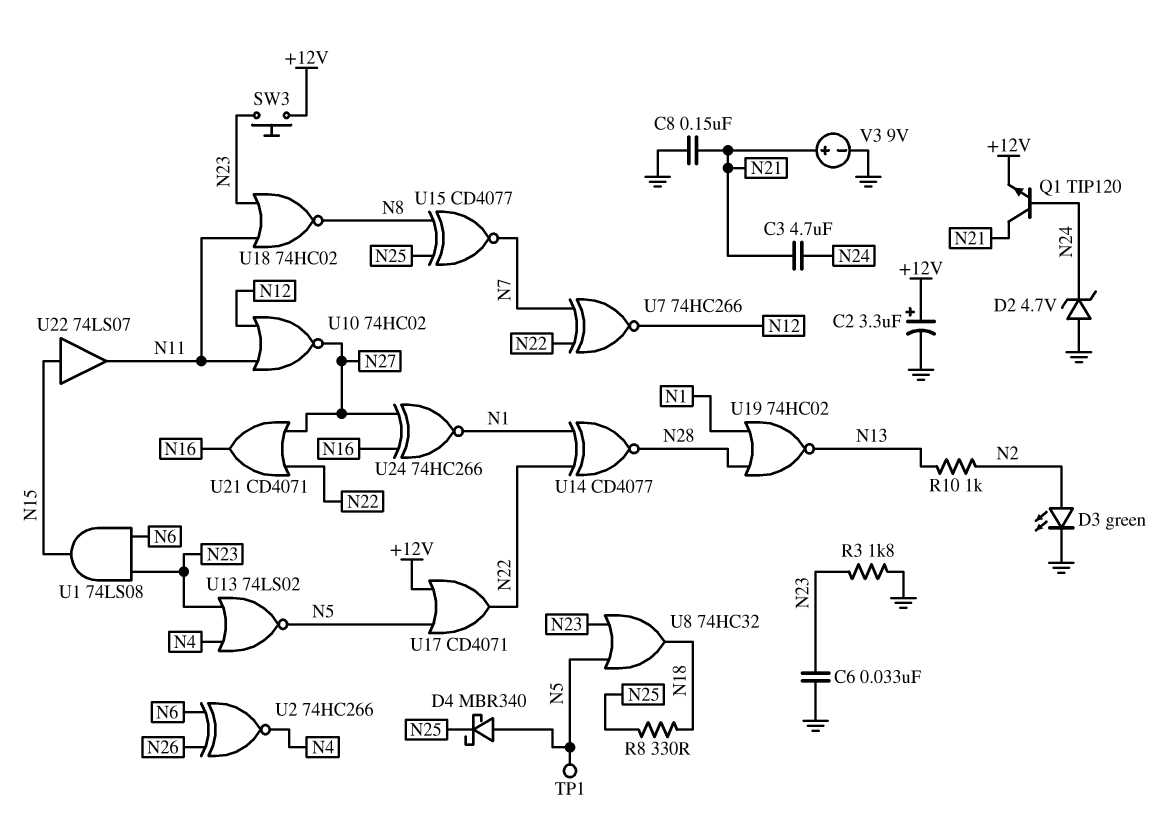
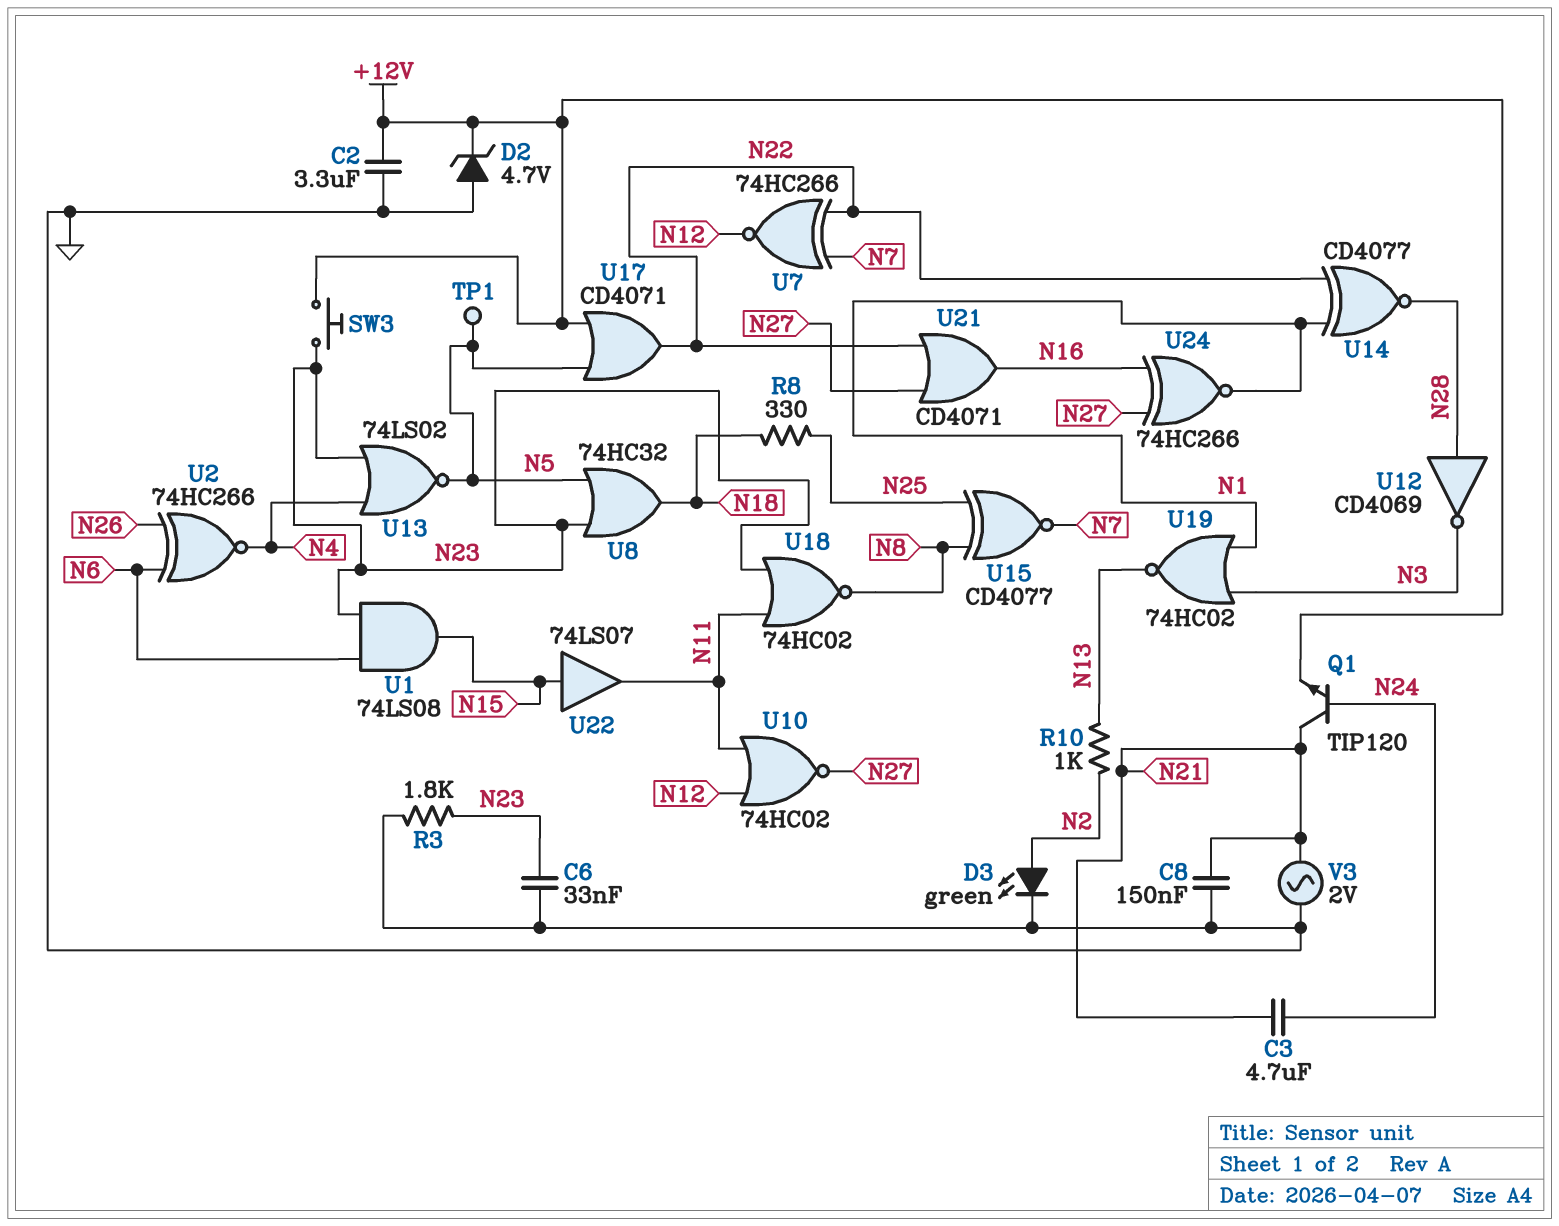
C2: 3.3uF (plus +12V, minus GND) -> 3.3uF (+12V, GND)
D2: zener 4.7V (A GND, K N24) -> zener 4.7V (A GND, K +12V)
D4: schottky MBR340 (A N5, K N25) -> none
U12: none -> NOT CD4069 (in N28, out N3)
U19: NOR 74HC02 (in N1, in N28, out N13) -> NOR 74HC02 (in N1, in N3, out N13)
V3: 9V (plus N21, minus GND) -> AC 2V (GND, N21)

